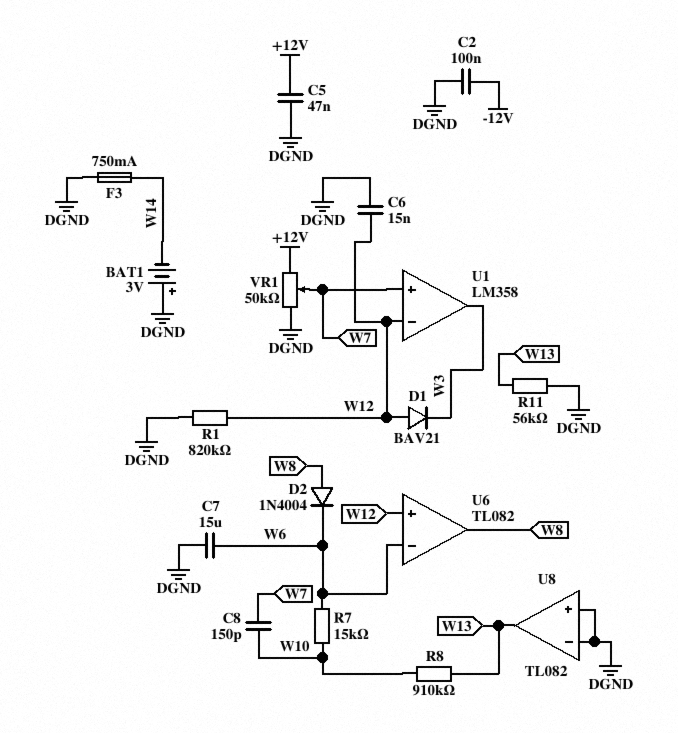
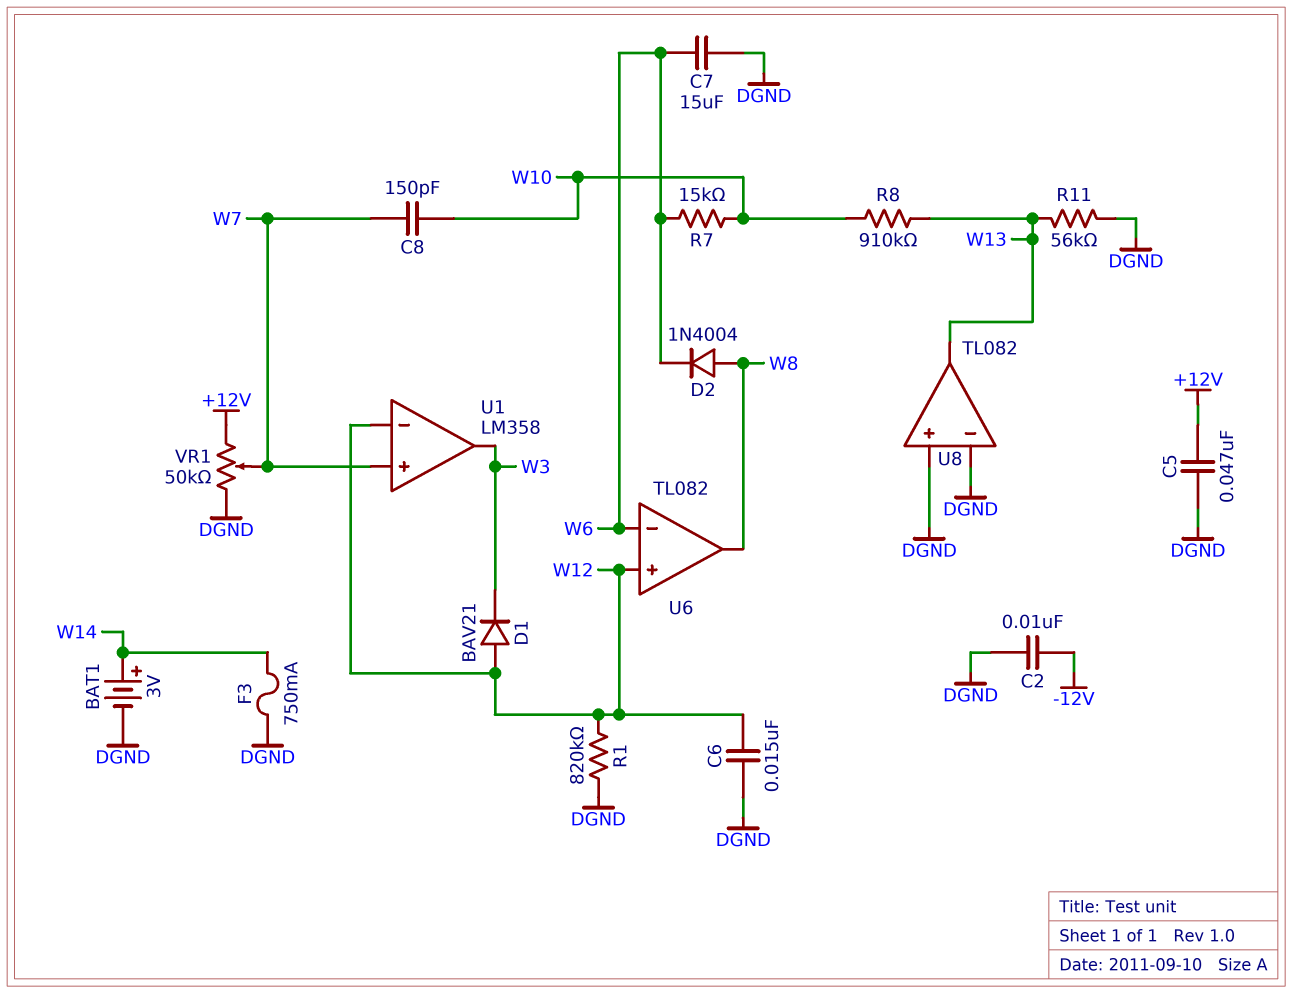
BAT1: 3V (plus DGND, minus W14) -> 3V (plus W14, minus DGND)
C2: 100nF (-12V, DGND) -> 10nF (-12V, DGND)

